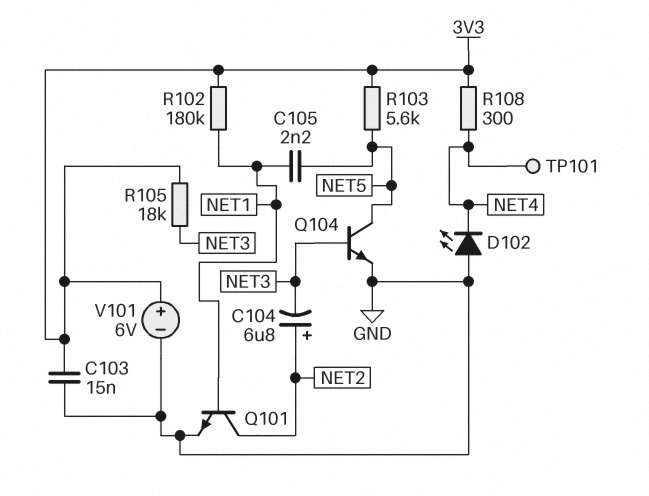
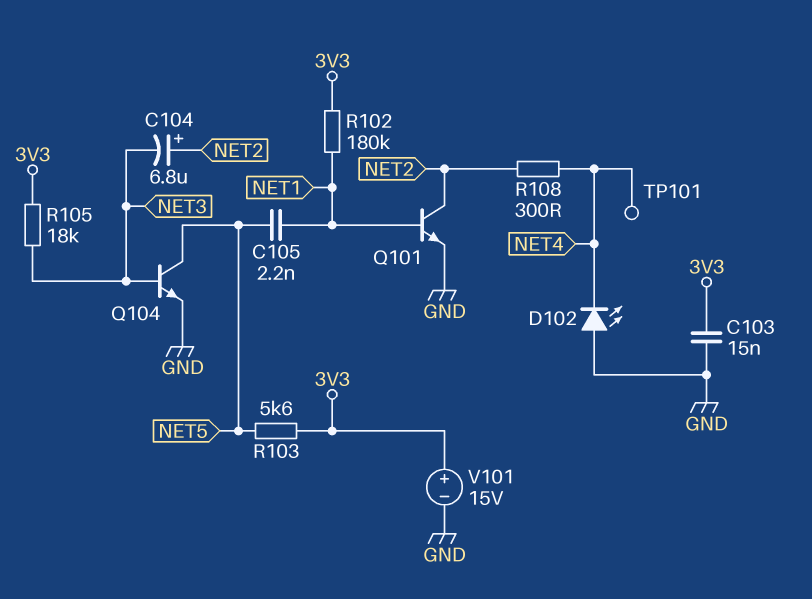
R108: 300 (3V3, NET4) -> 300 (NET2, NET4)
V101: 6V (plus 3V3, minus GND) -> 15V (plus 3V3, minus GND)

